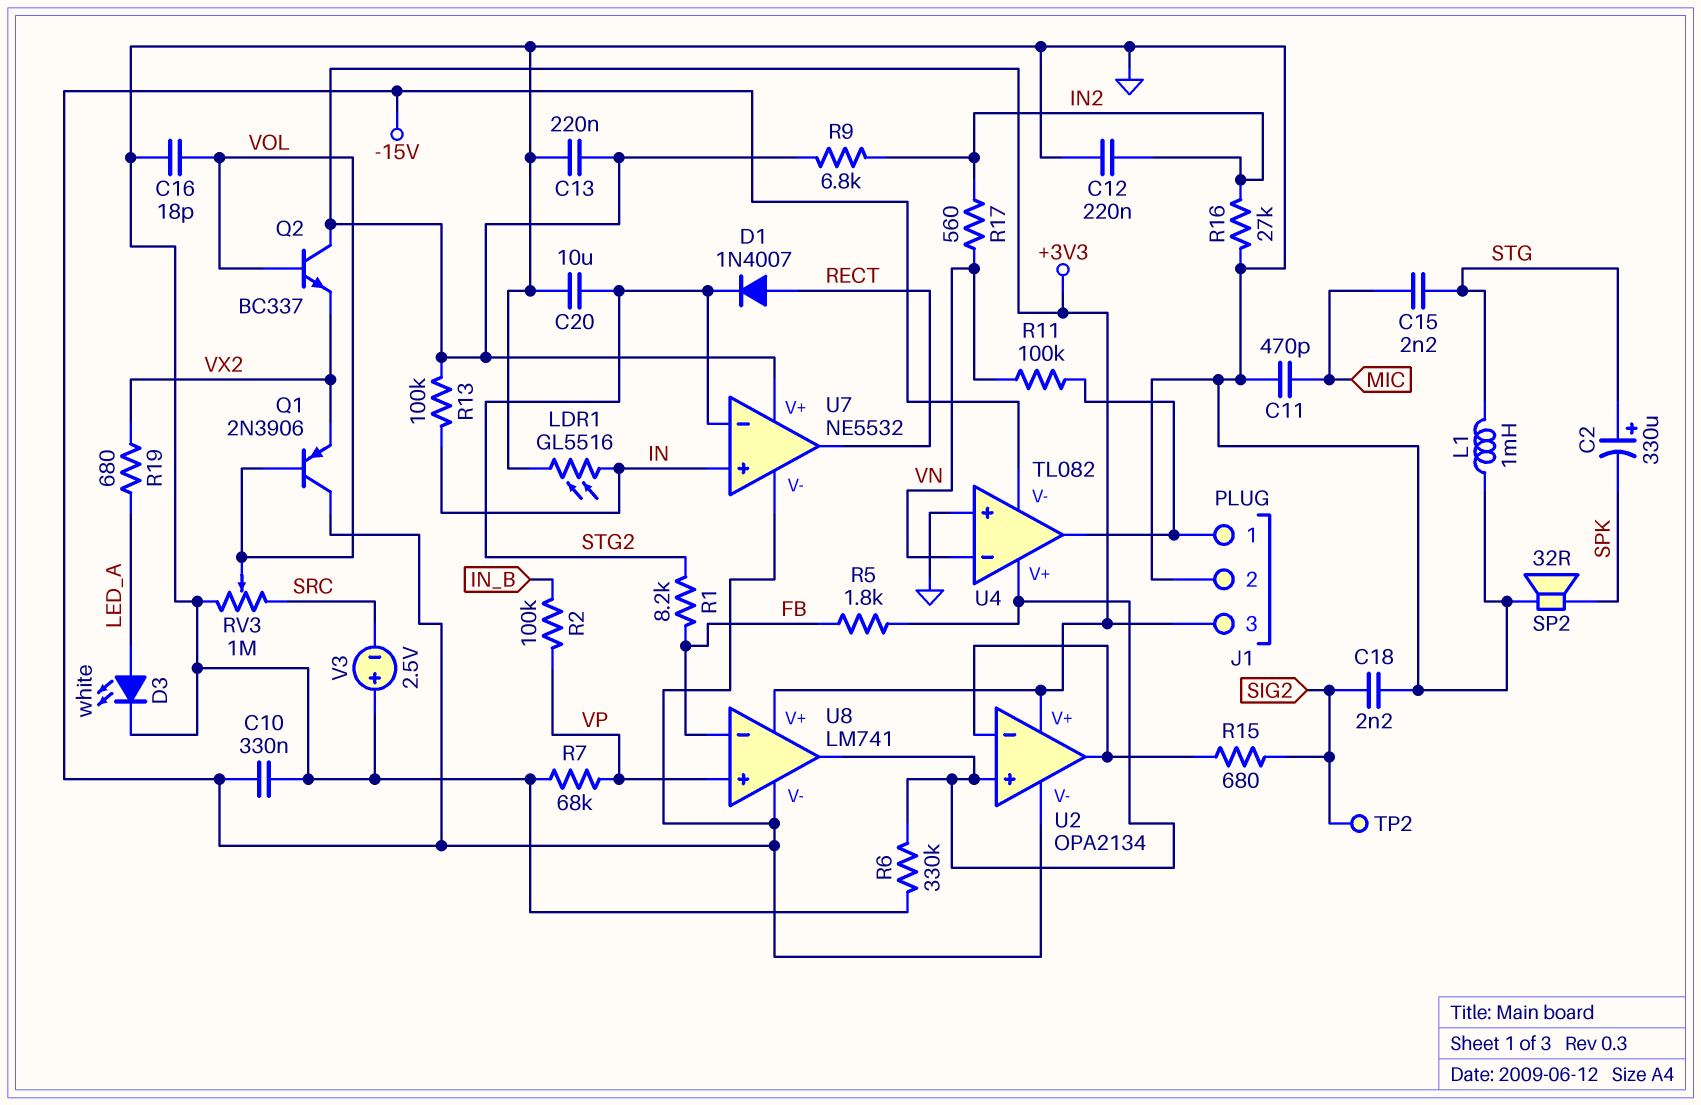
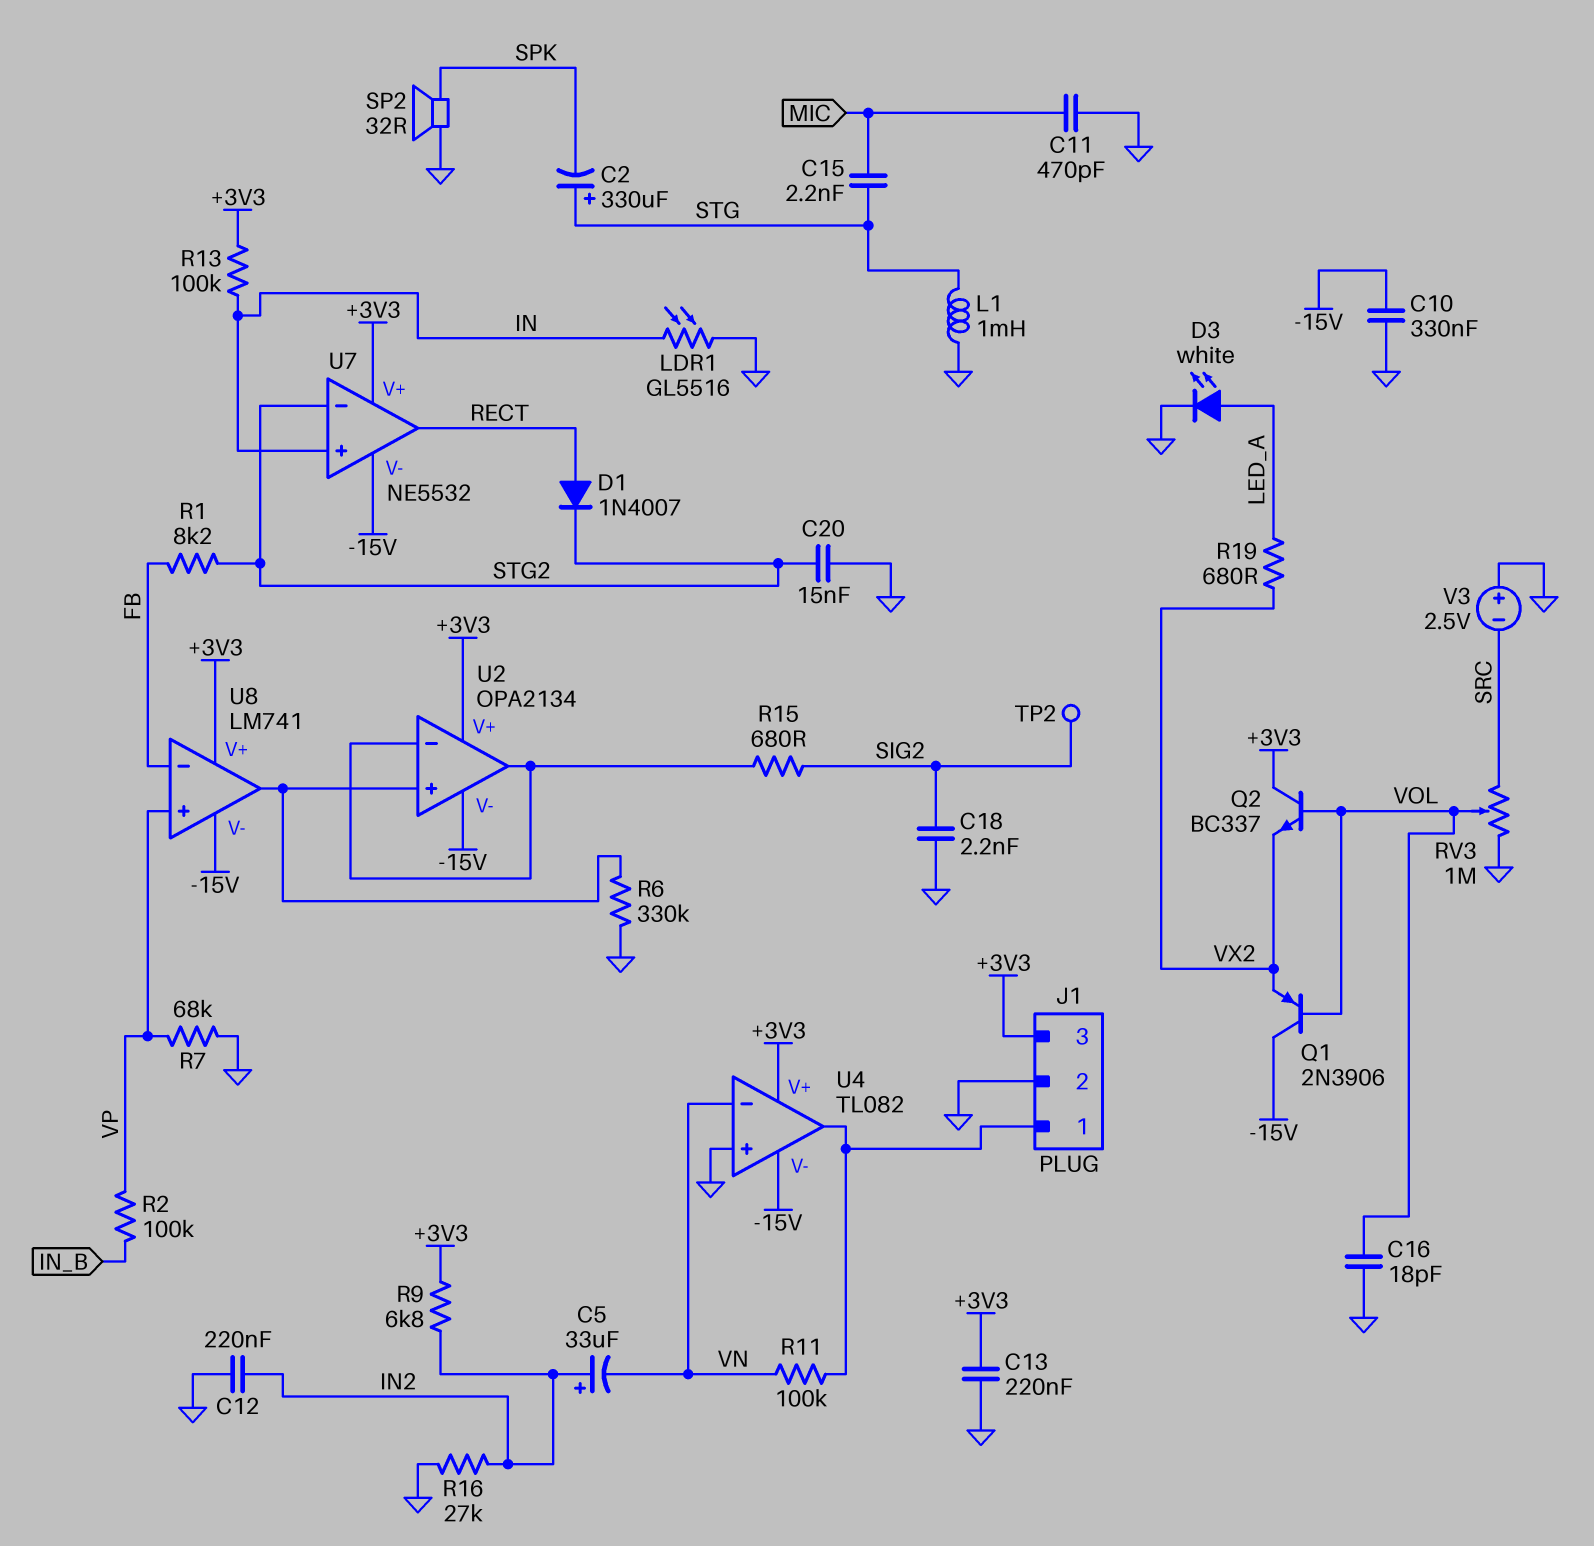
C5: none -> 33uF (plus IN2, minus VN)
C20: 10uF (GND, STG2) -> 15nF (GND, STG2)
R5: 1.8k (FB, U2/in+) -> none
R17: 560 (IN2, VN) -> none
U4 pin V+: U2/in+ -> +3V3

